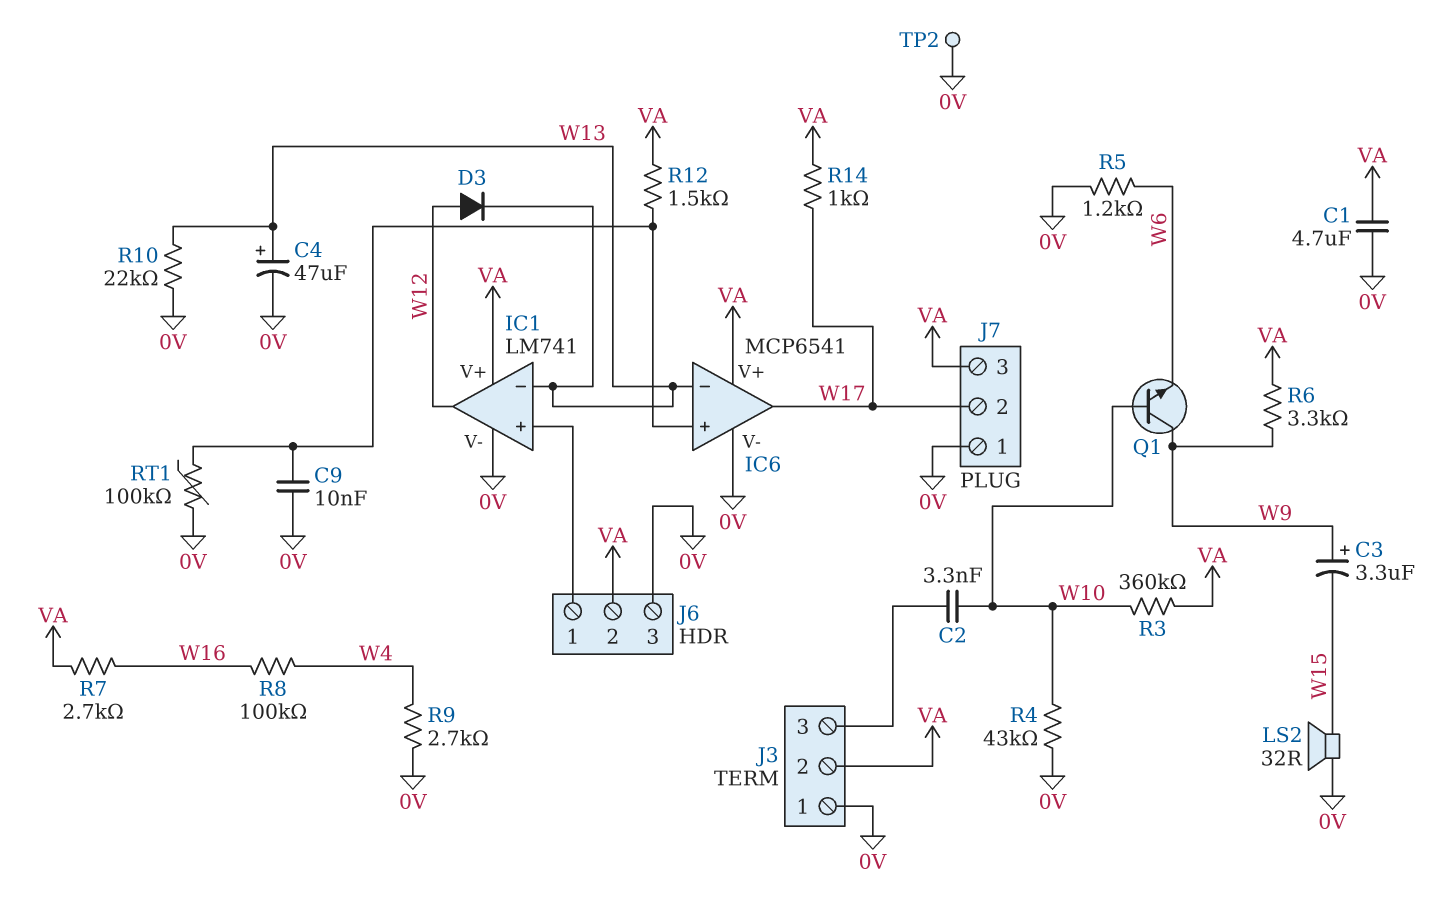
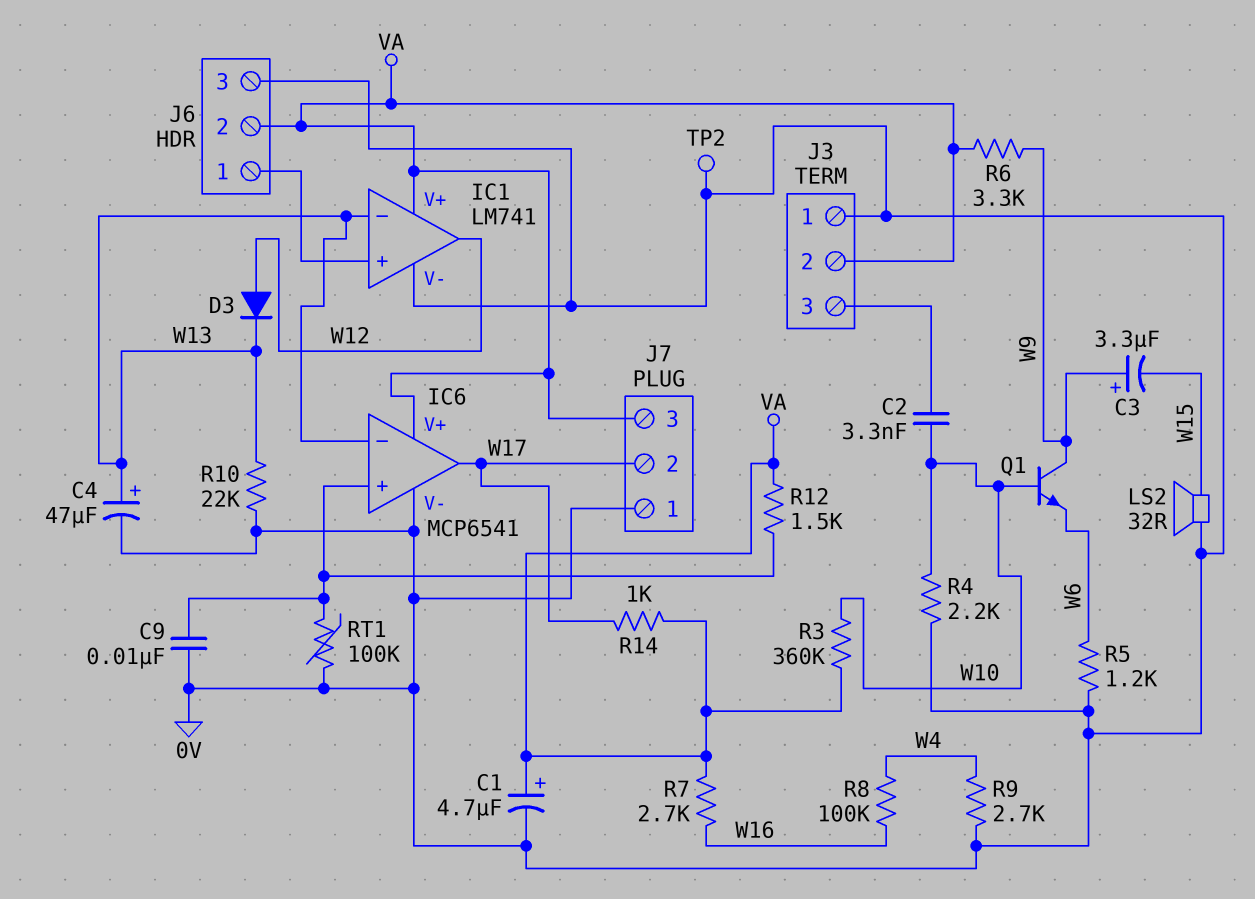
C1: 4.7uF (0V, VA) -> 4.7uF (plus VA, minus 0V)
R4: 43k (0V, W10) -> 2.2k (0V, W10)

